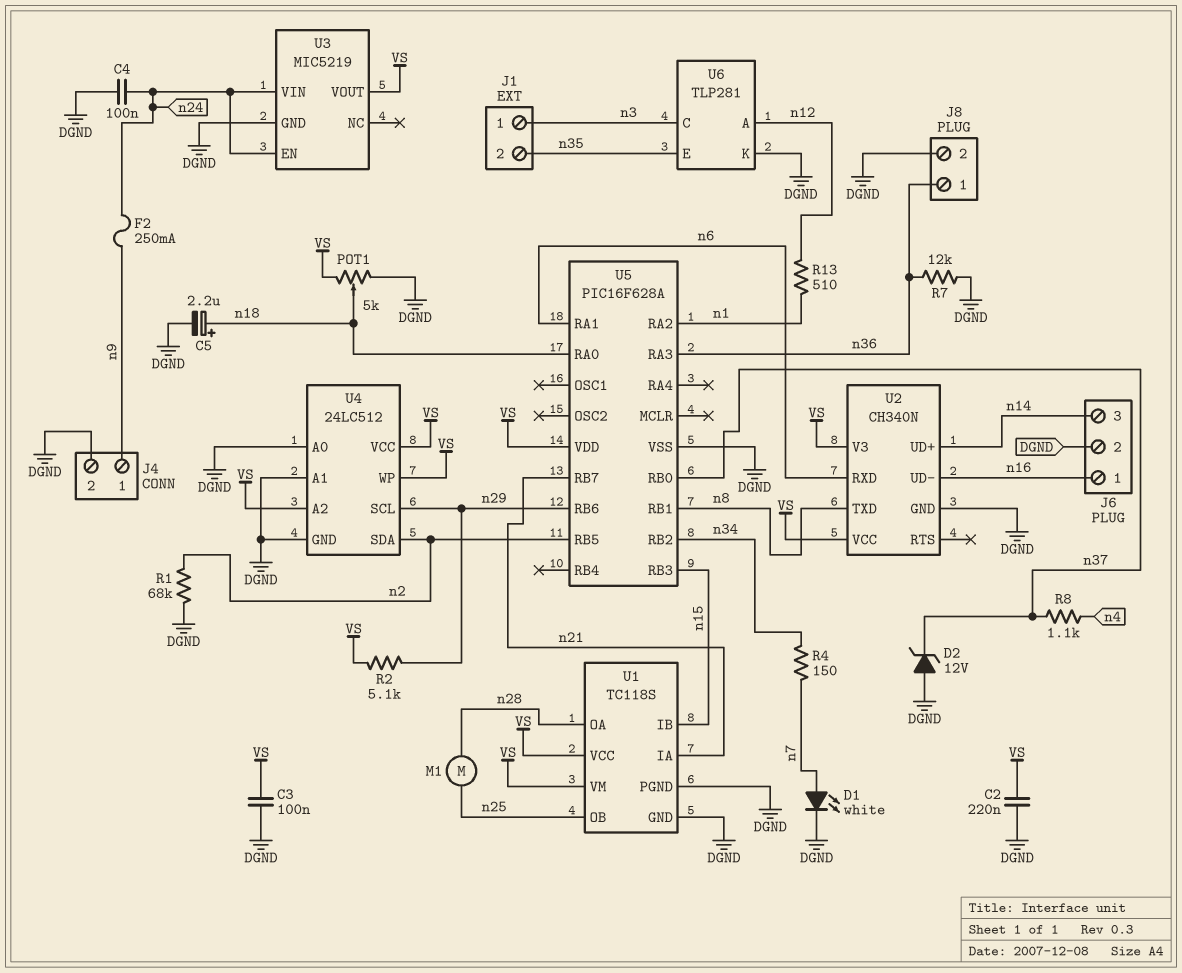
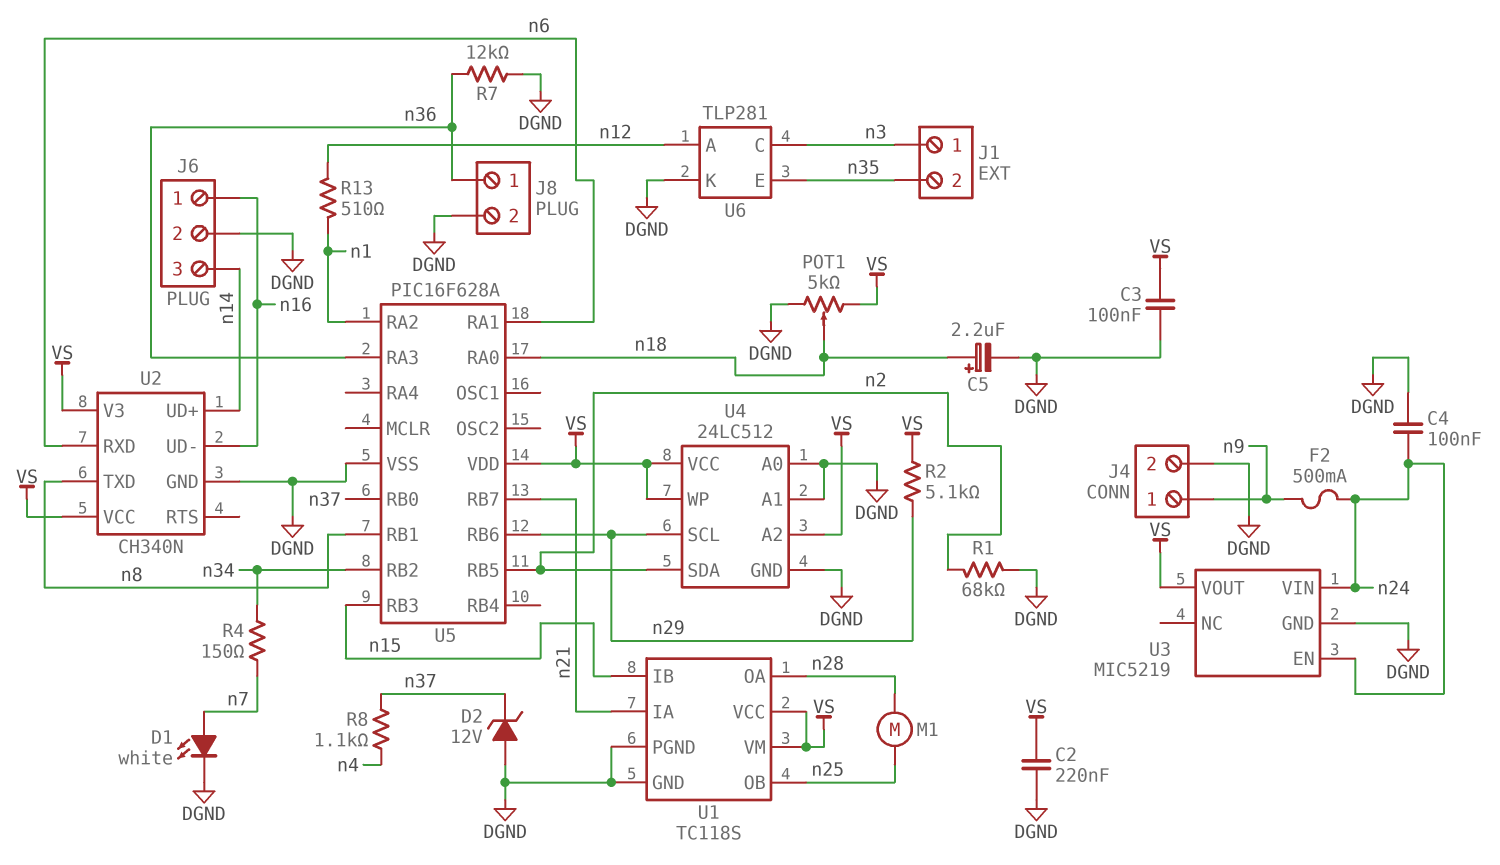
F2: 250mA (n9, n24) -> 500mA (n9, n24)

